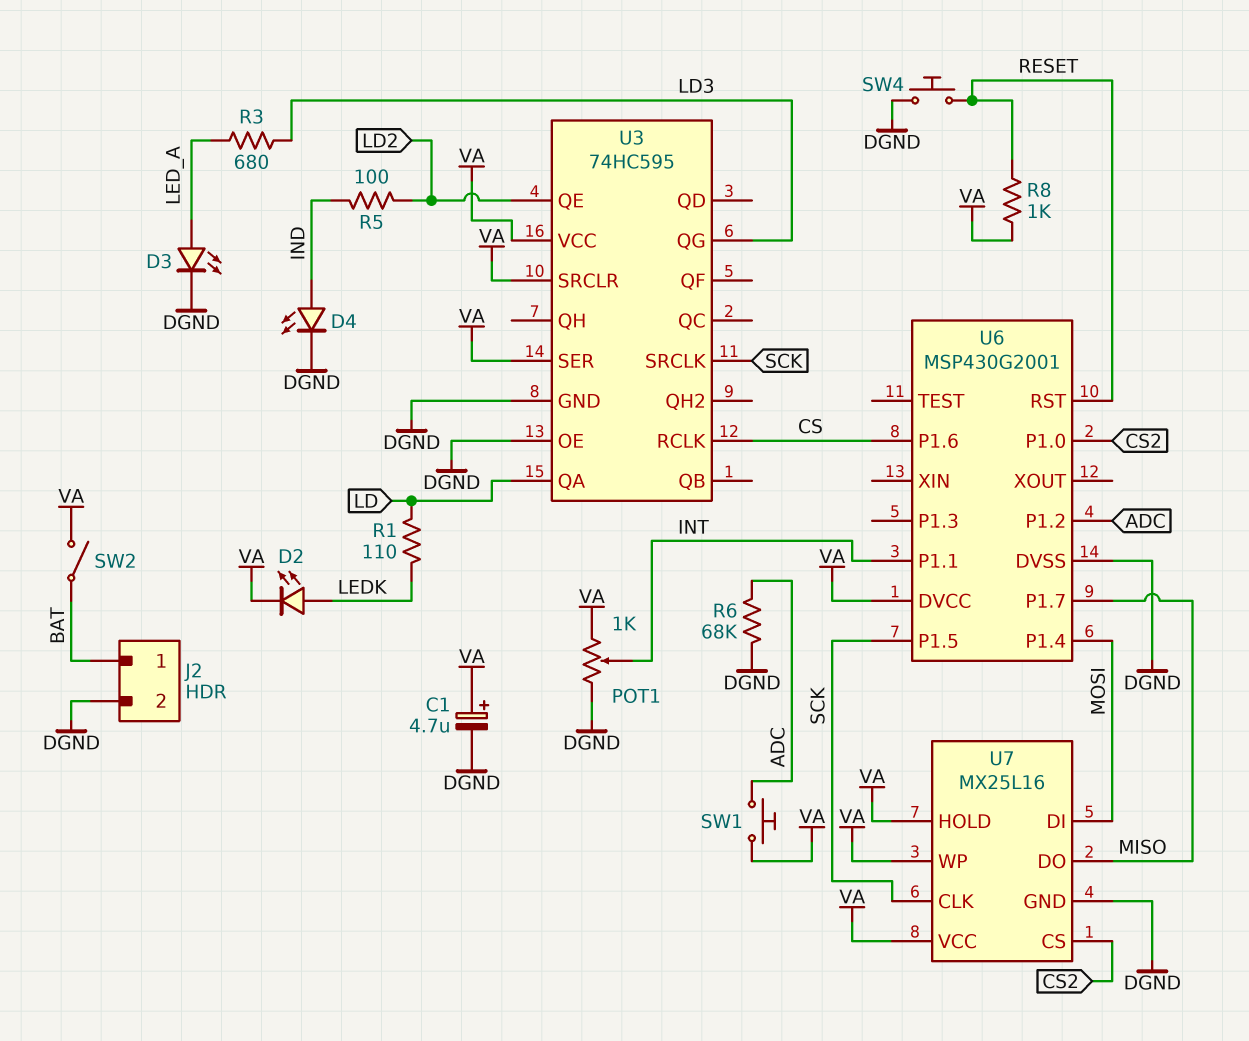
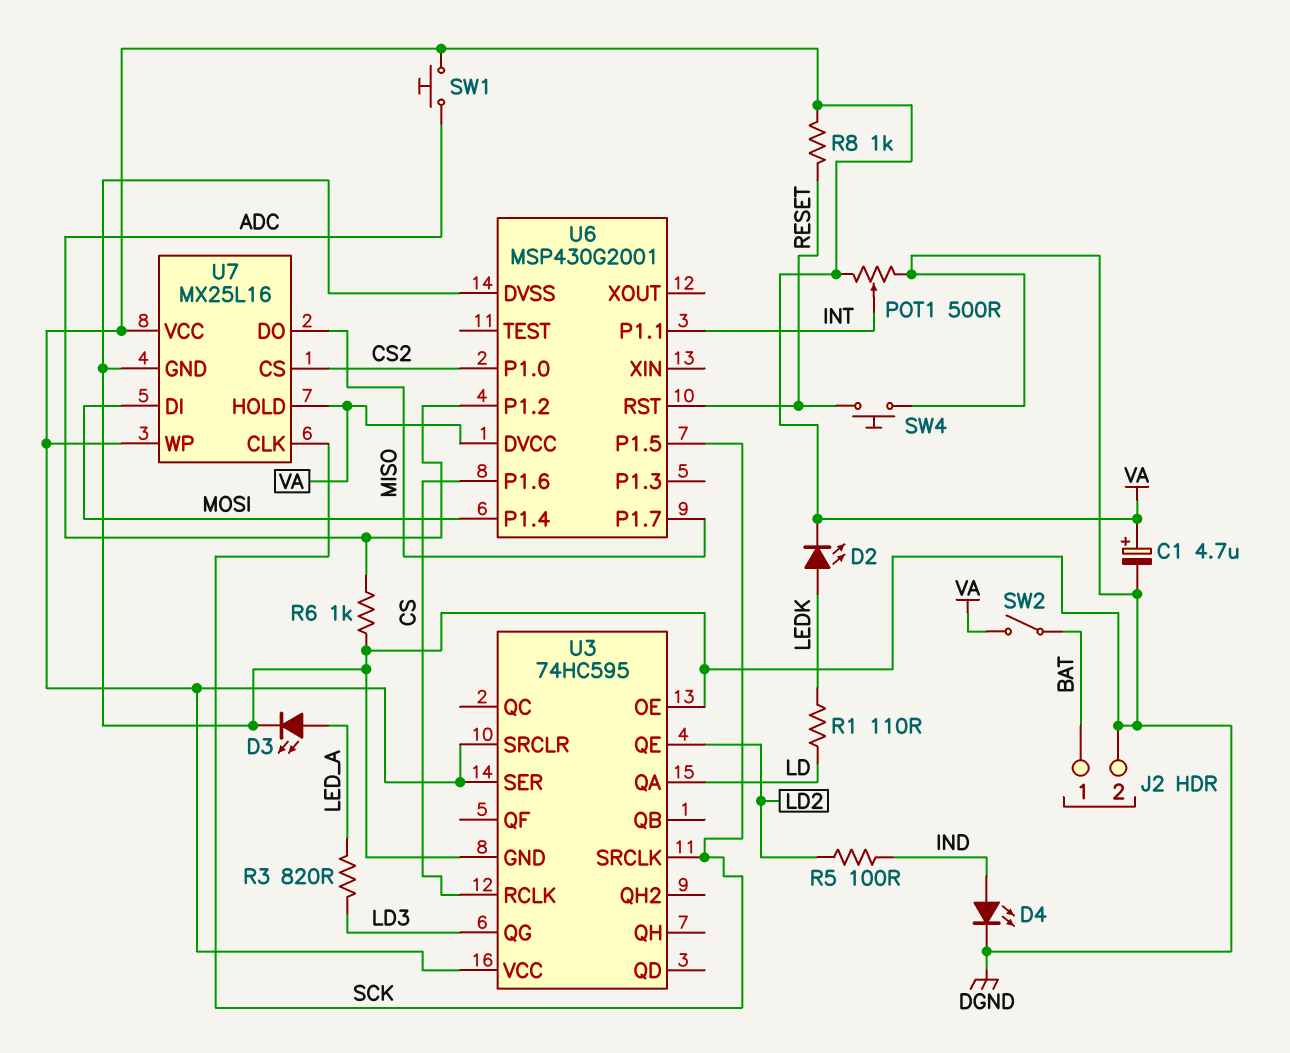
POT1: 1k (DGND, VA, wiper INT) -> 500 (DGND, VA, wiper INT)
R3: 680 (LD3, LED_A) -> 820 (LD3, LED_A)
R6: 68k (ADC, DGND) -> 1k (ADC, DGND)

